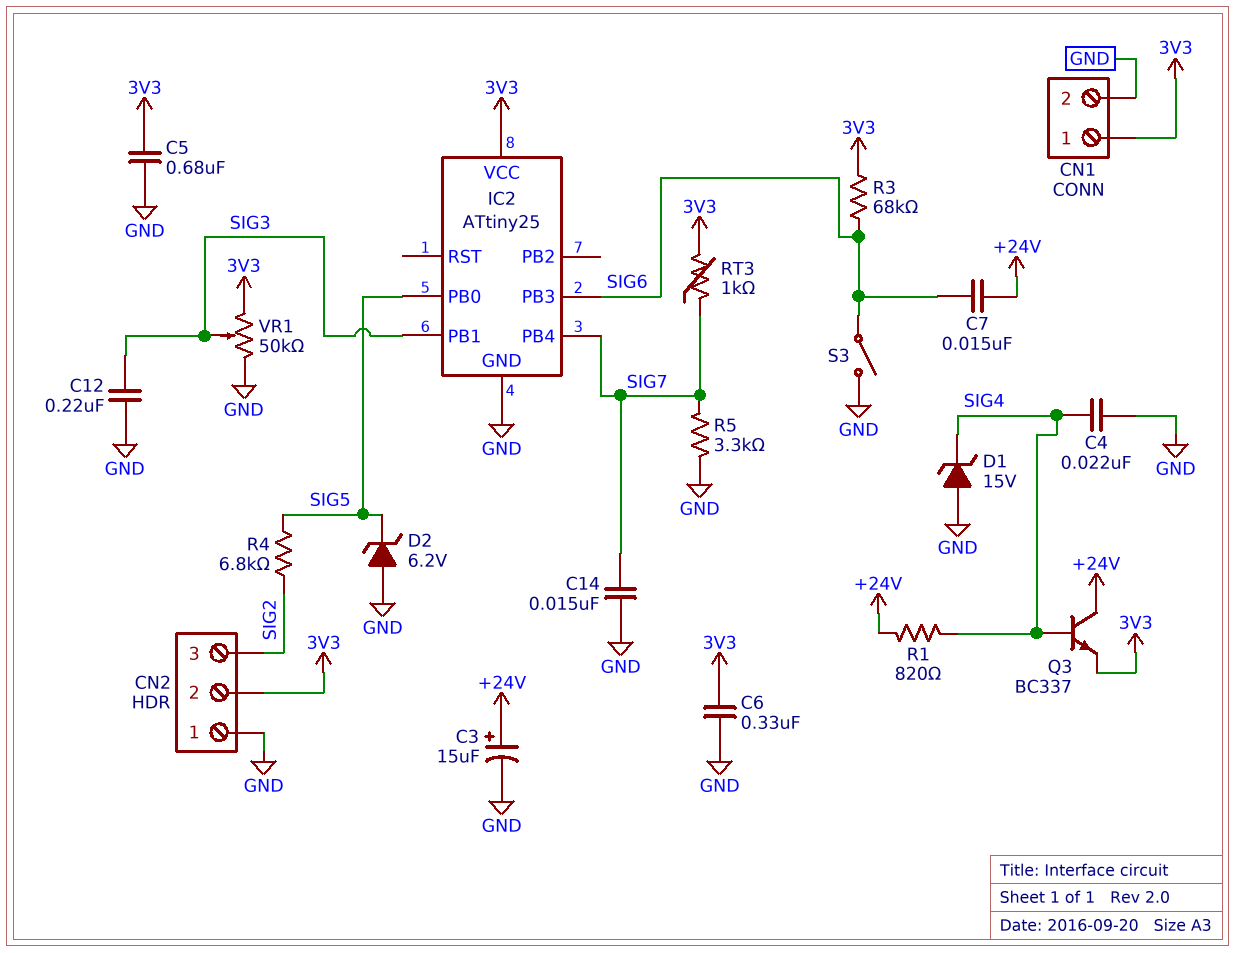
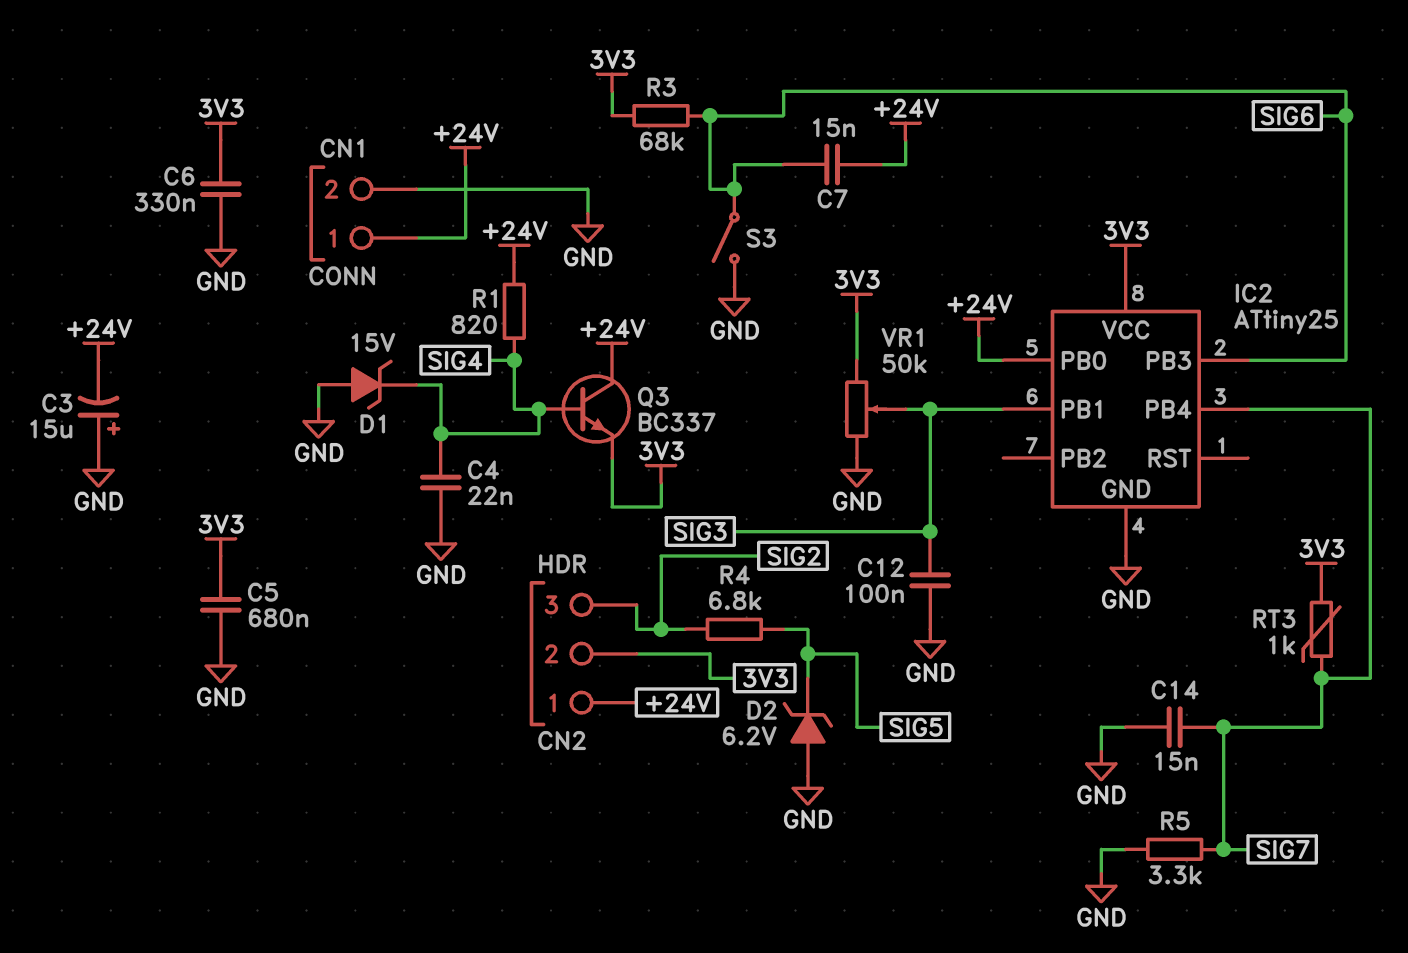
C3: 15uF (plus +24V, minus GND) -> 15uF (plus GND, minus +24V)
C12: 220nF (GND, SIG3) -> 100nF (GND, SIG3)
CN1 pin 1: 3V3 -> +24V
CN2 pin 1: GND -> +24V
IC2 pin PB0: SIG5 -> +24V

